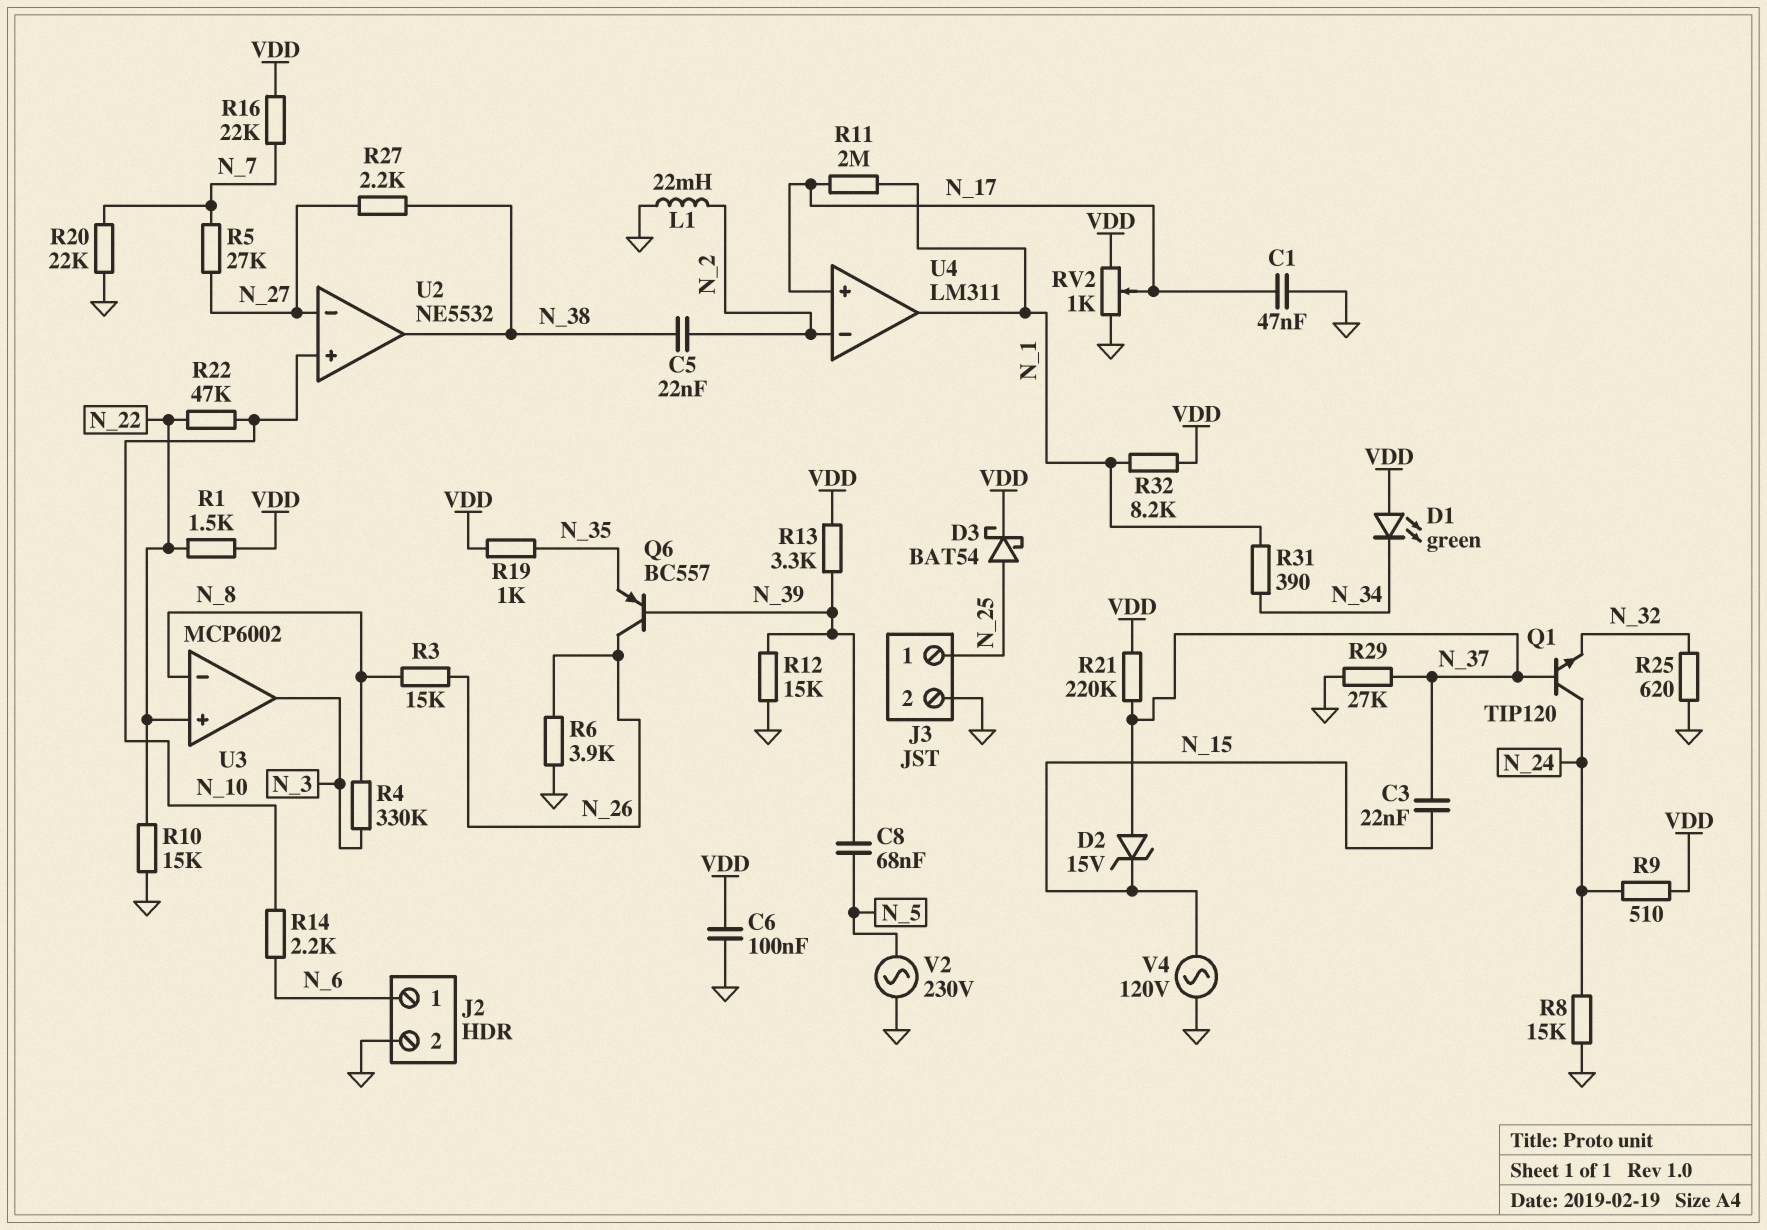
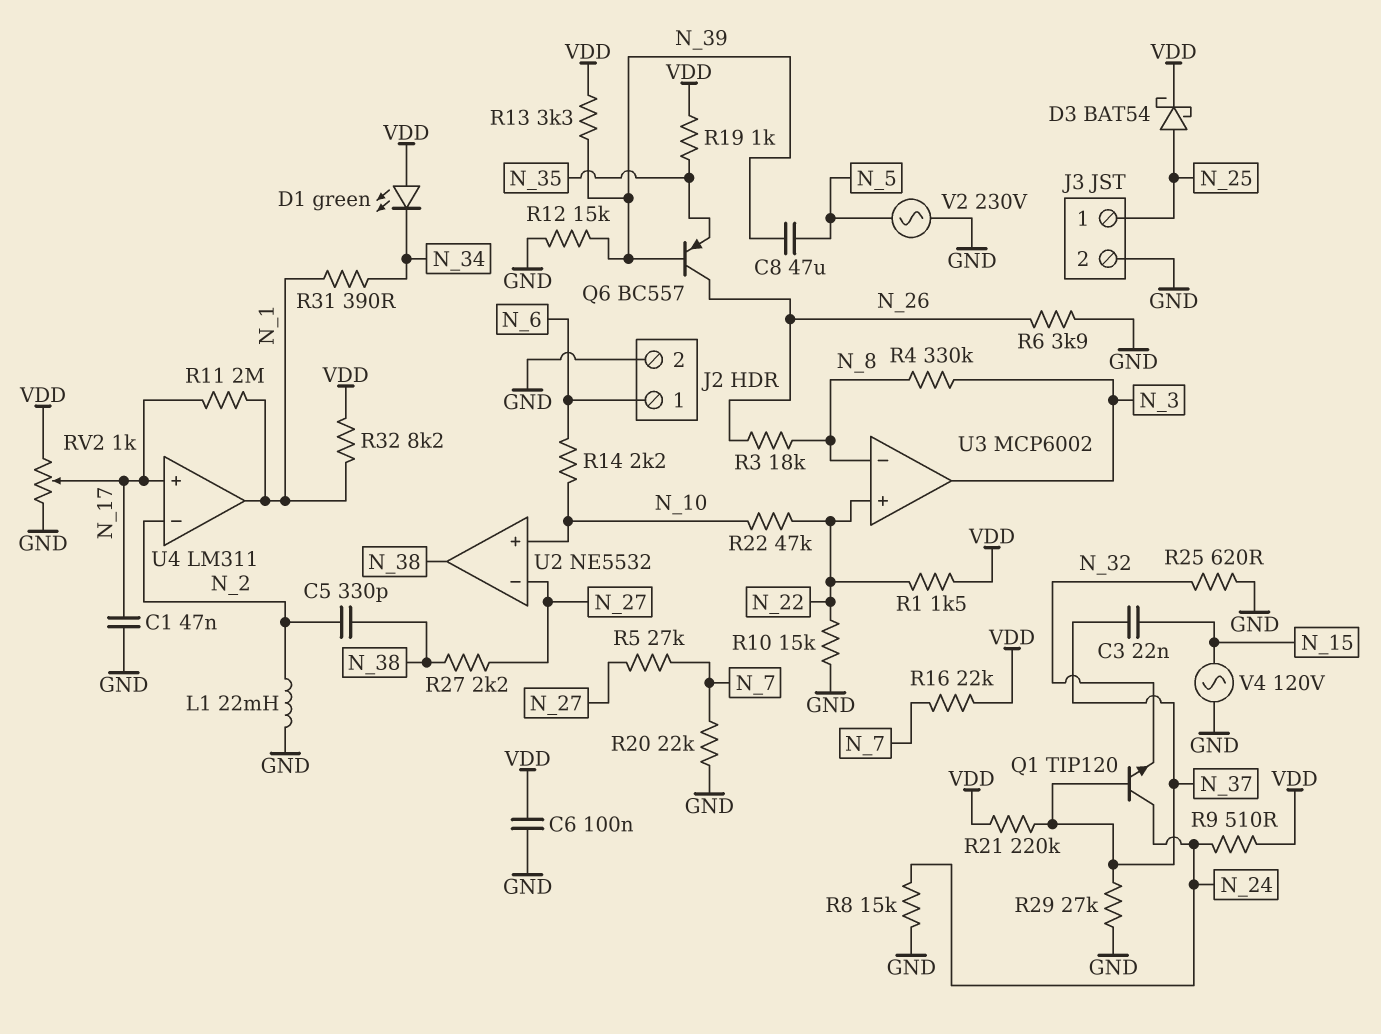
C5: 22nF (N_2, N_38) -> 330pF (N_2, N_38)
C8: 68nF (N_5, N_39) -> 47uF (N_5, N_39)
D2: zener 15V (A N_37, K N_15) -> none
R3: 15k (N_8, N_26) -> 18k (N_8, N_26)

